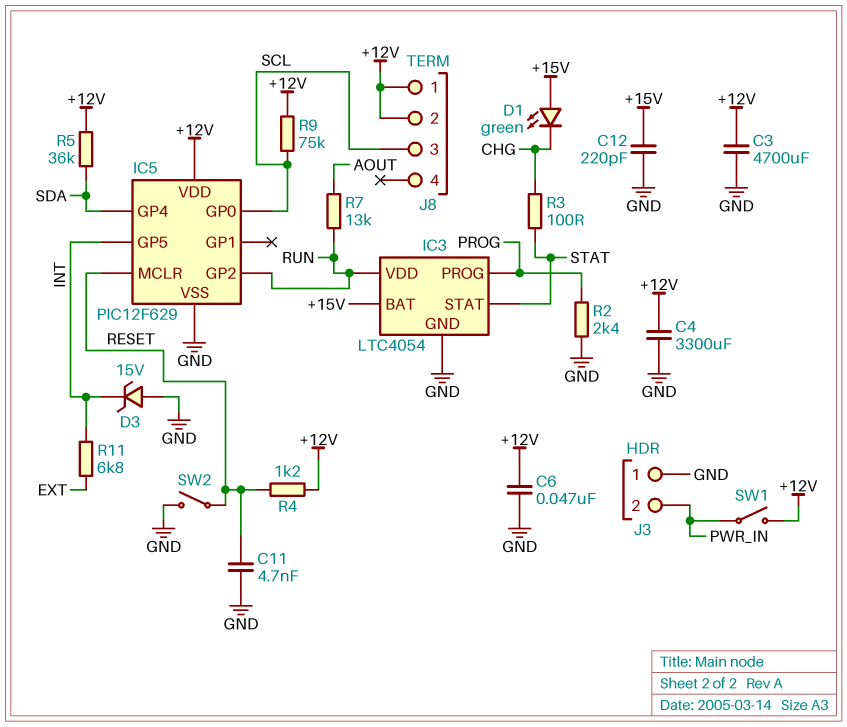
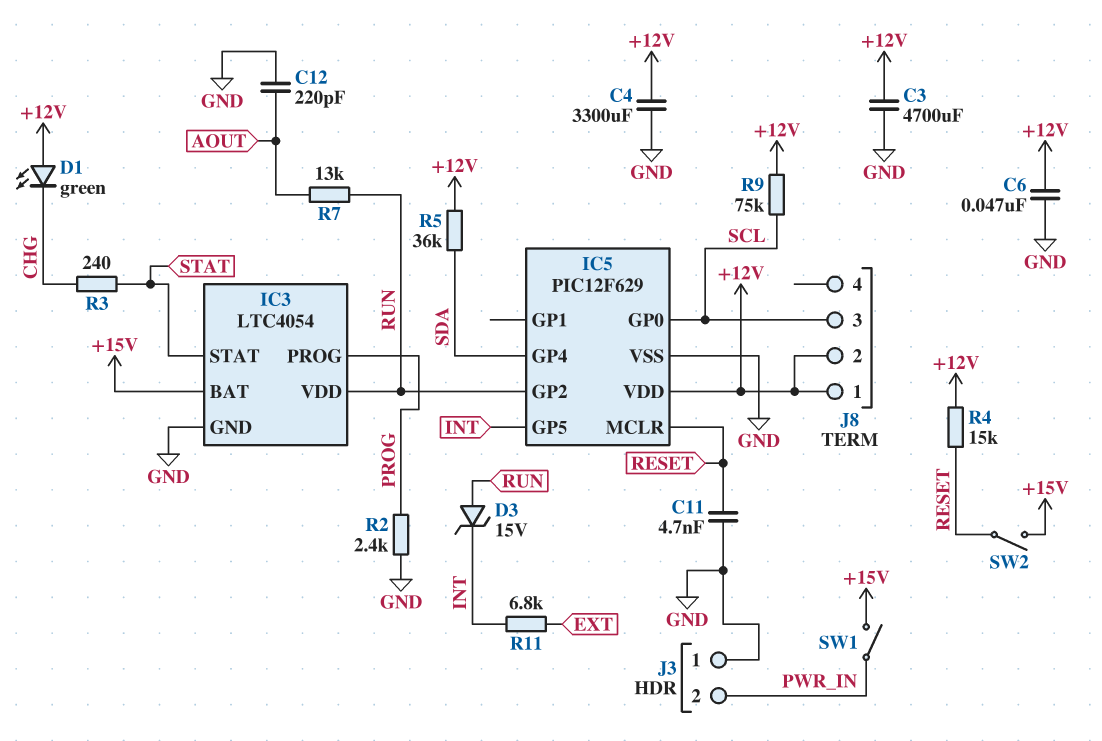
C12: 220pF (+15V, GND) -> 220pF (AOUT, GND)
D1: LED green (A +15V, K CHG) -> LED green (A +12V, K CHG)
D3: zener 15V (A GND, K INT) -> zener 15V (A RUN, K INT)
R3: 100 (CHG, STAT) -> 240 (CHG, STAT)
R4: 1.2k (+12V, RESET) -> 15k (+12V, RESET)
SW1: switch (+12V, PWR_IN) -> switch (+15V, PWR_IN)
SW2: switch (GND, RESET) -> switch (+15V, RESET)

